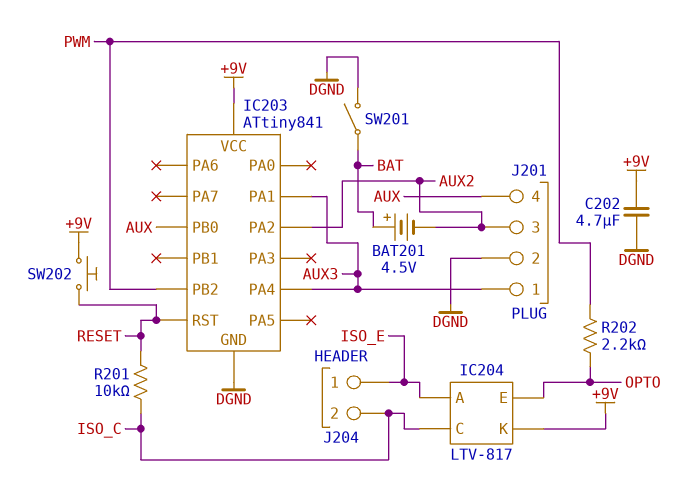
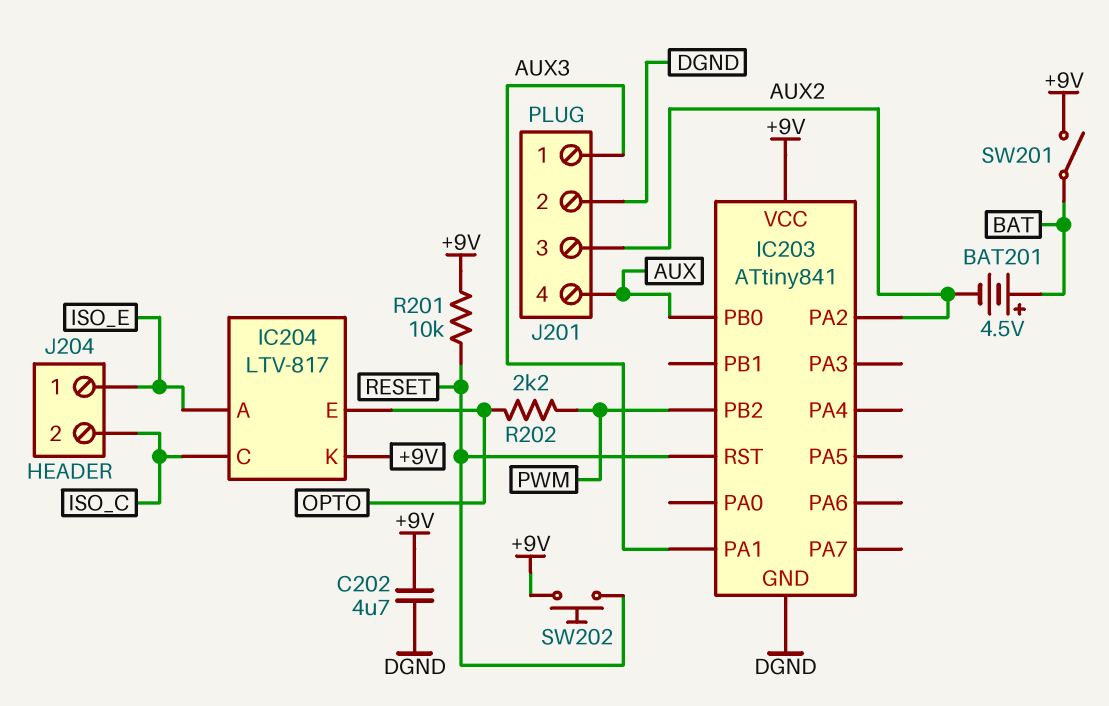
IC203 pin PA4: AUX3 -> none
R201: 10k (ISO_C, RESET) -> 10k (+9V, RESET)
SW201: switch (BAT, DGND) -> switch (+9V, BAT)

